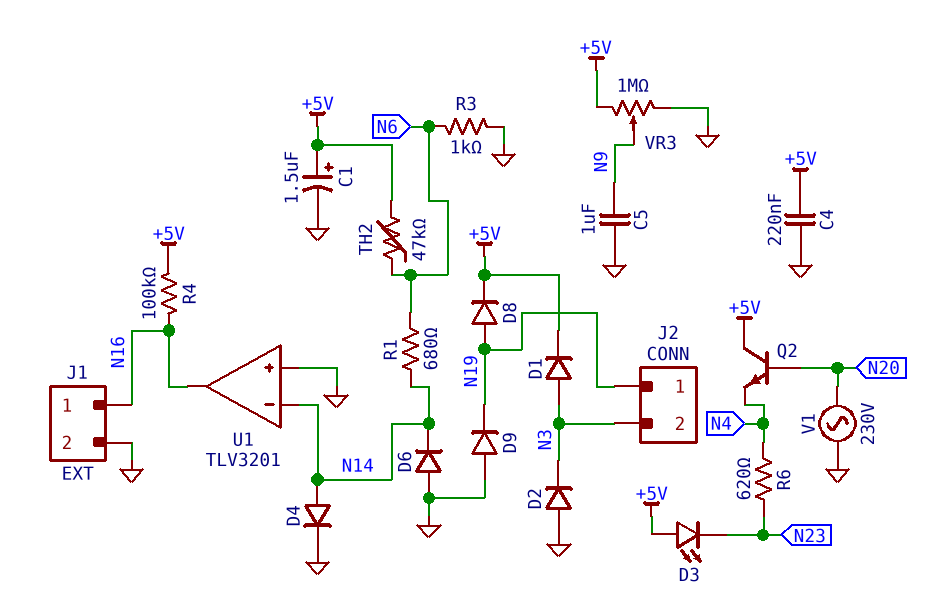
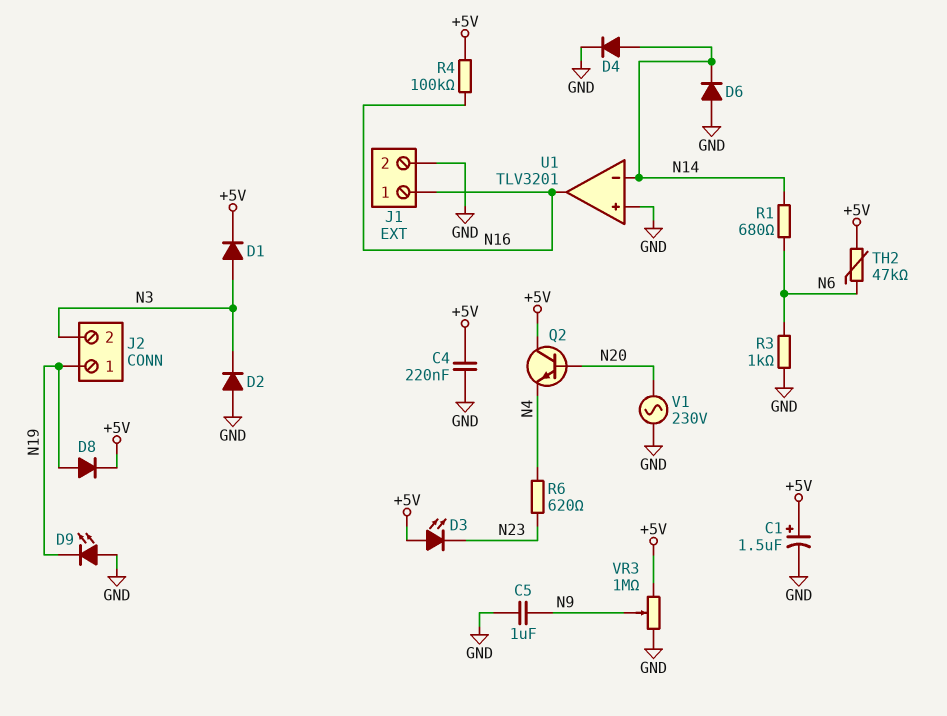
D9: diode (A GND, K N19) -> LED (A GND, K N19)

